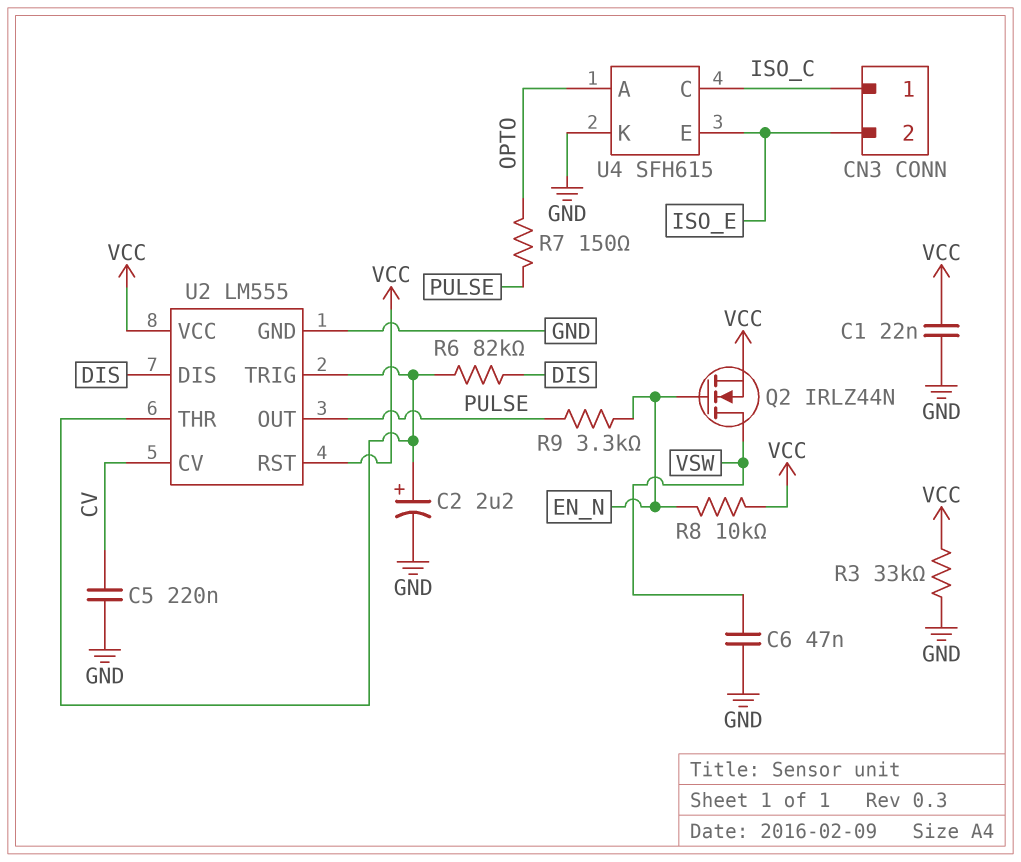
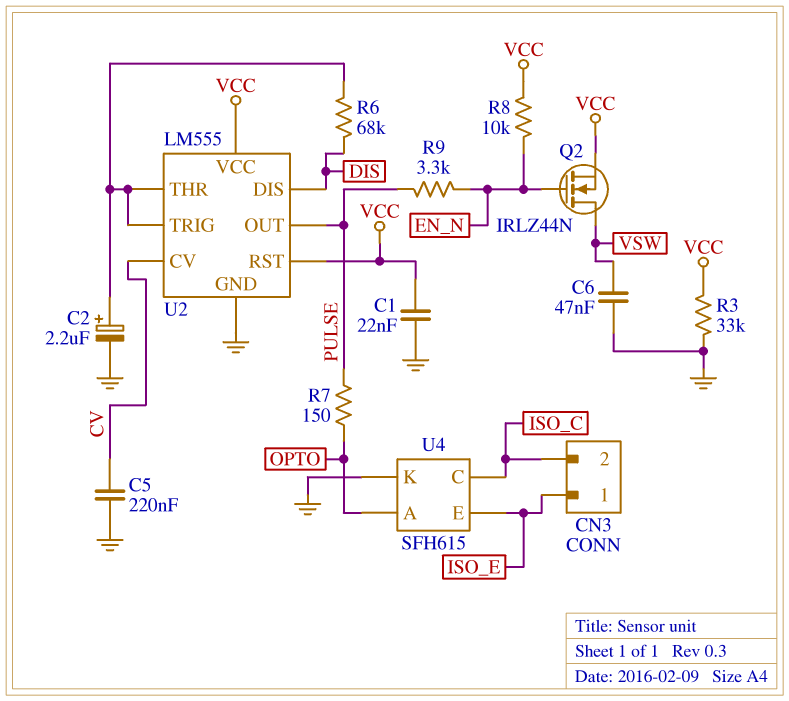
CN3 pin 1: ISO_C -> ISO_E
CN3 pin 2: ISO_E -> ISO_C
R6: 82k (DIS, U2/THR) -> 68k (DIS, U2/THR)

